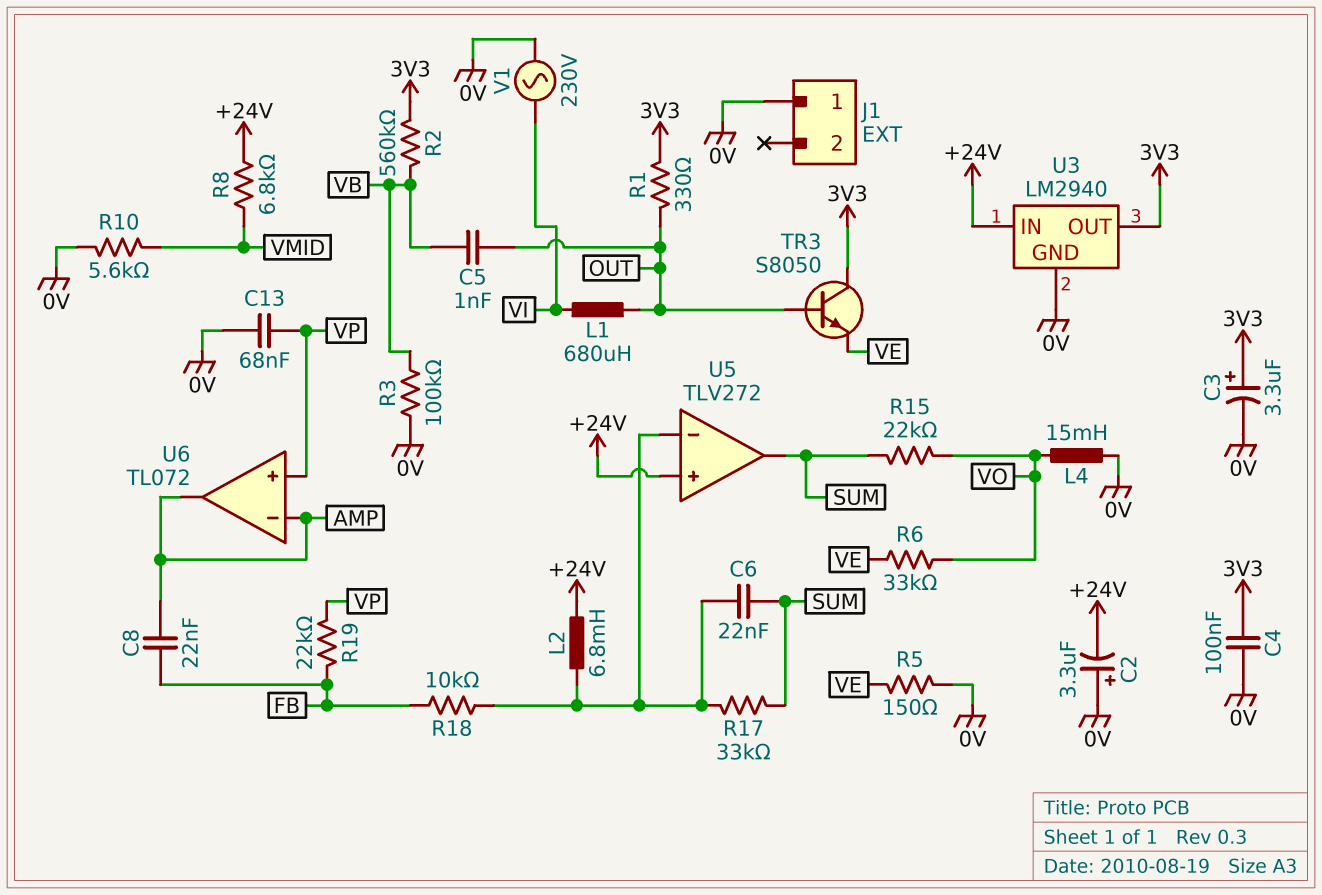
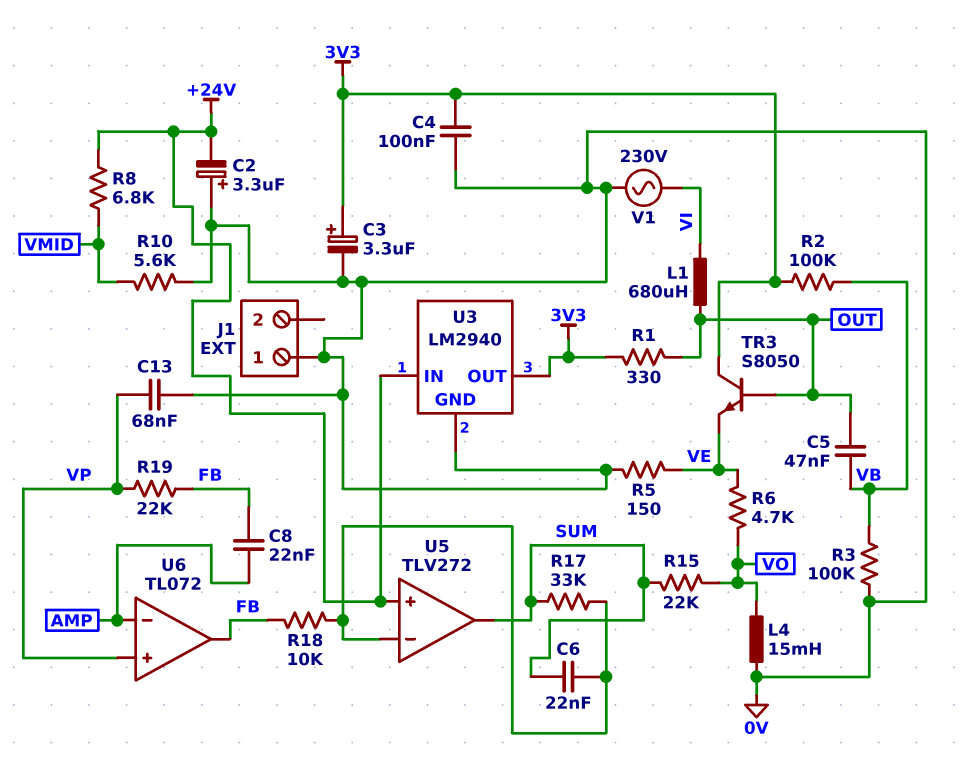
C5: 1nF (OUT, VB) -> 47nF (OUT, VB)
L2: 6.8mH (+24V, U5/in-) -> none
R2: 560k (3V3, VB) -> 100k (3V3, VB)
R6: 33k (VE, VO) -> 4.7k (VE, VO)
U6 pin out: AMP -> FB

